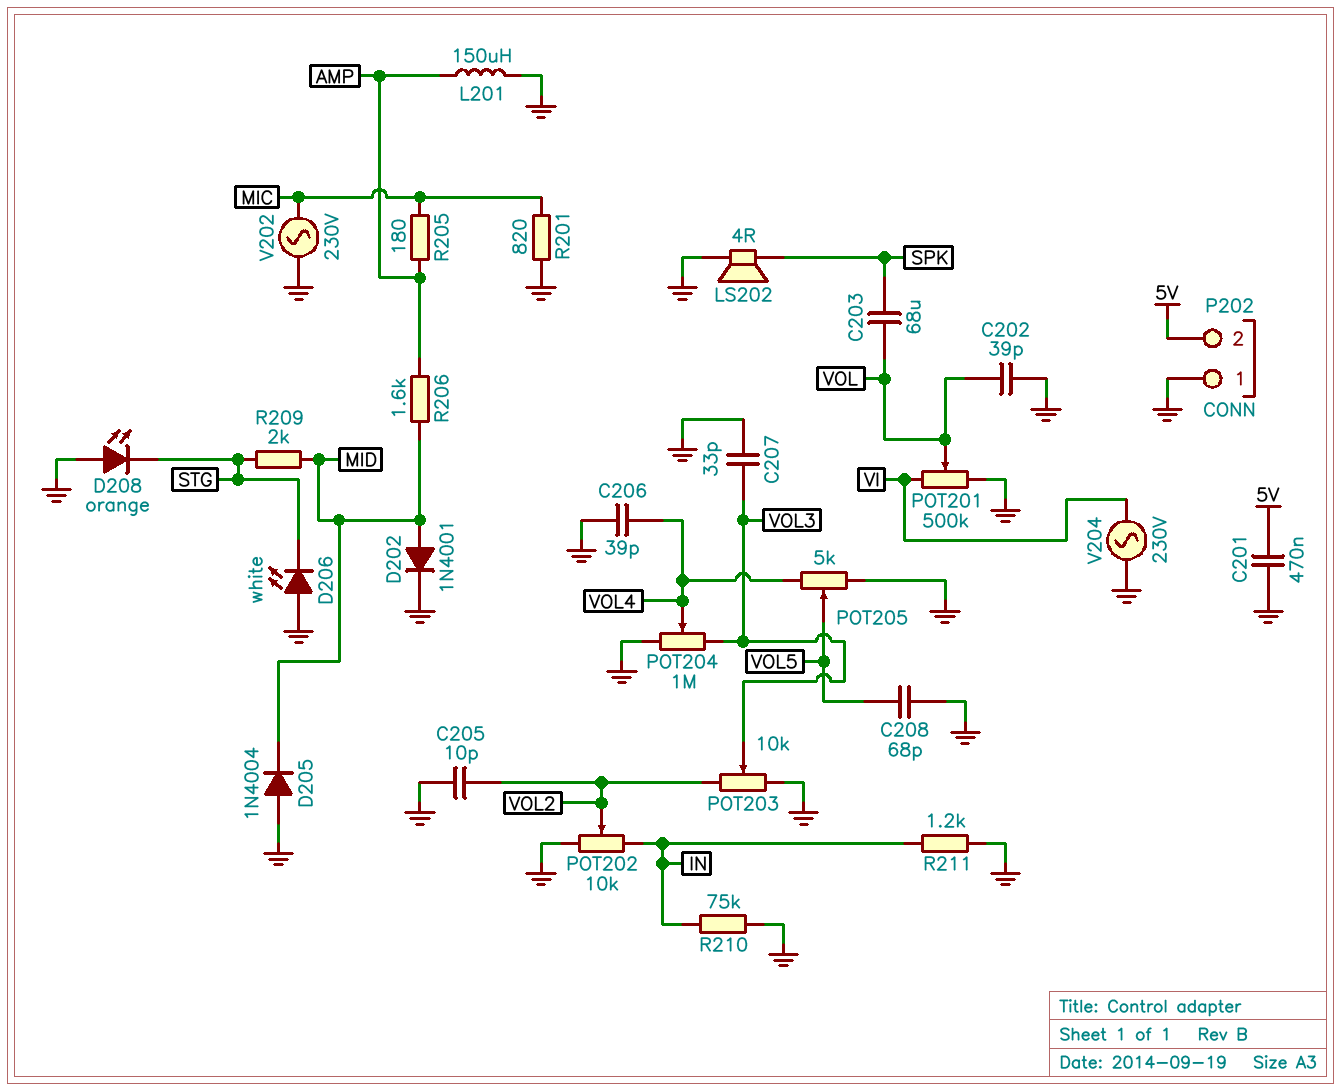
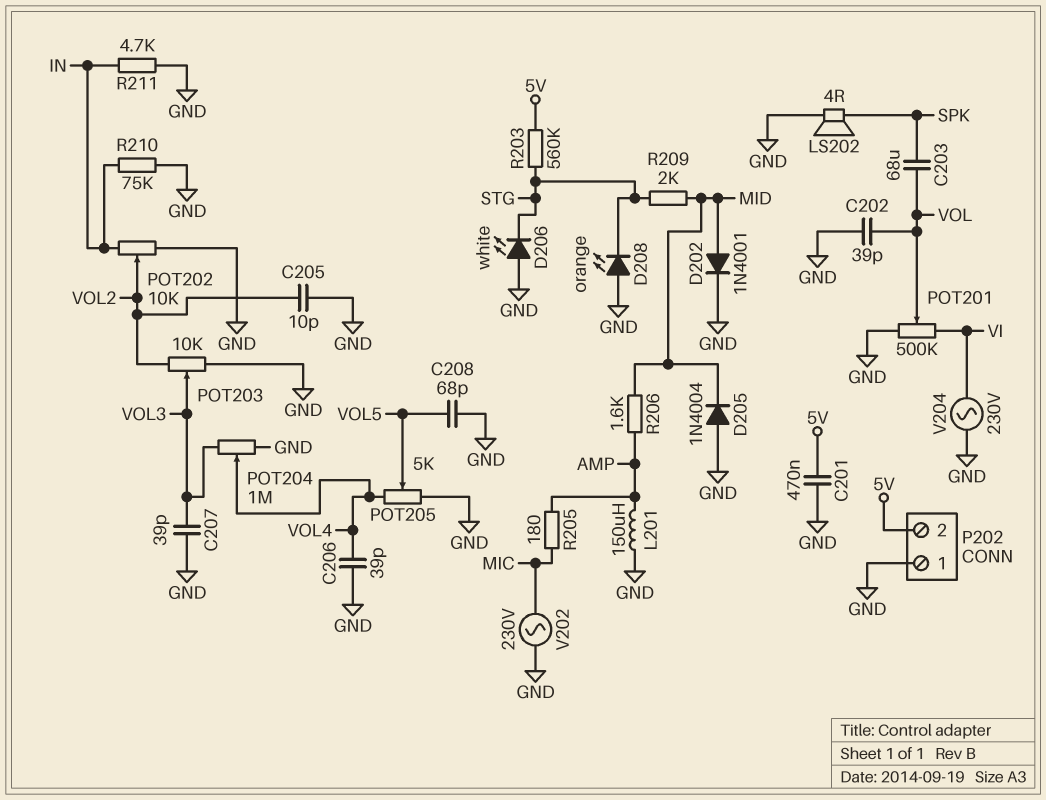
C207: 33pF (GND, VOL3) -> 39pF (GND, VOL3)
R201: 820 (GND, MIC) -> none
R203: none -> 560k (5V, STG)
R211: 1.2k (GND, IN) -> 4.7k (GND, IN)

